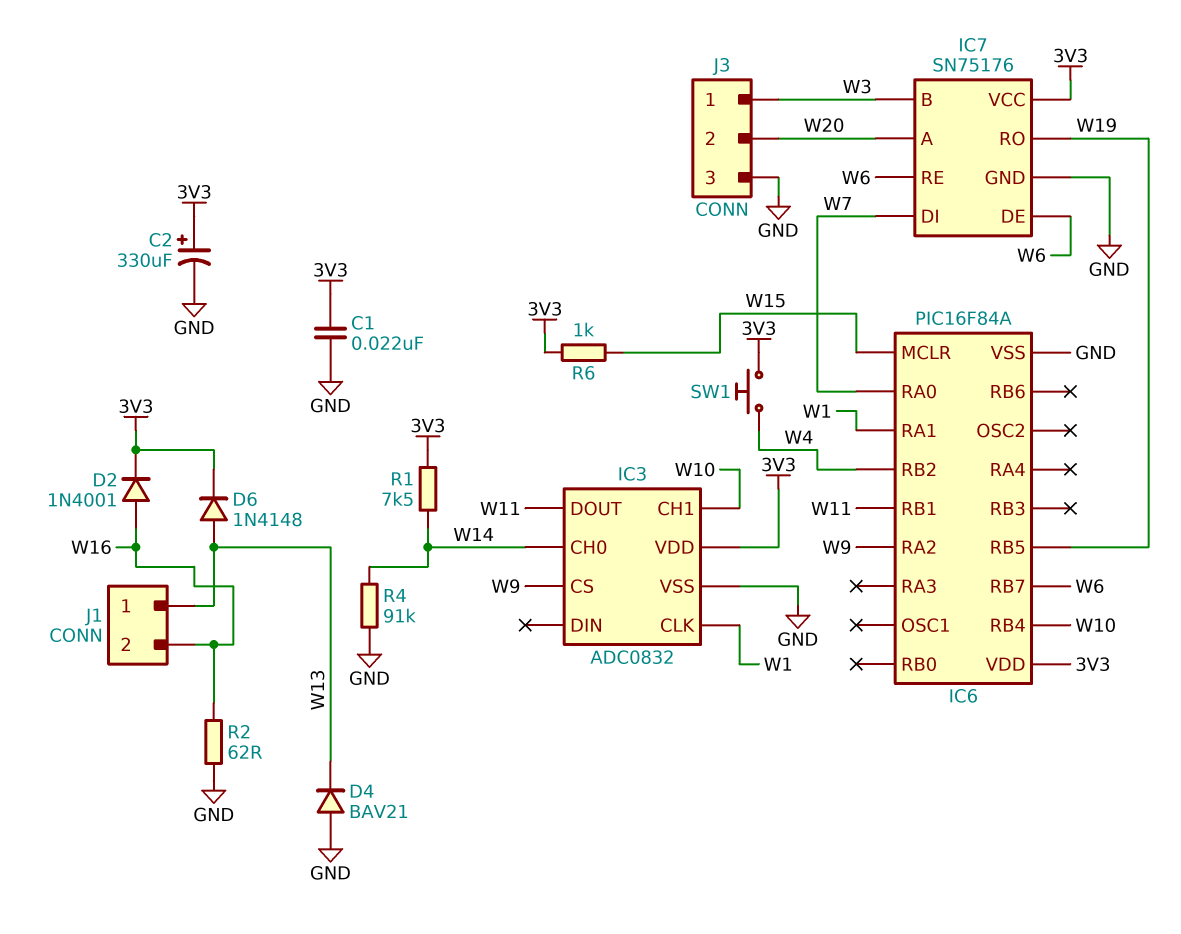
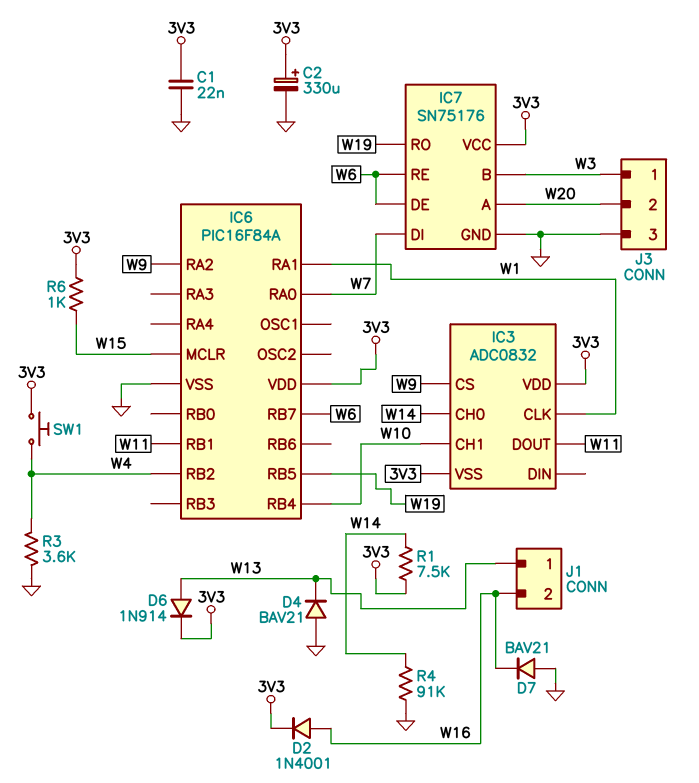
D6: diode 1N4148 (A W13, K 3V3) -> diode 1N914 (A W13, K 3V3)
D7: none -> diode BAV21 (A GND, K W16)
IC3 pin VSS: GND -> 3V3
R2: 62 (GND, W16) -> none
R3: none -> 3.6k (GND, W4)

